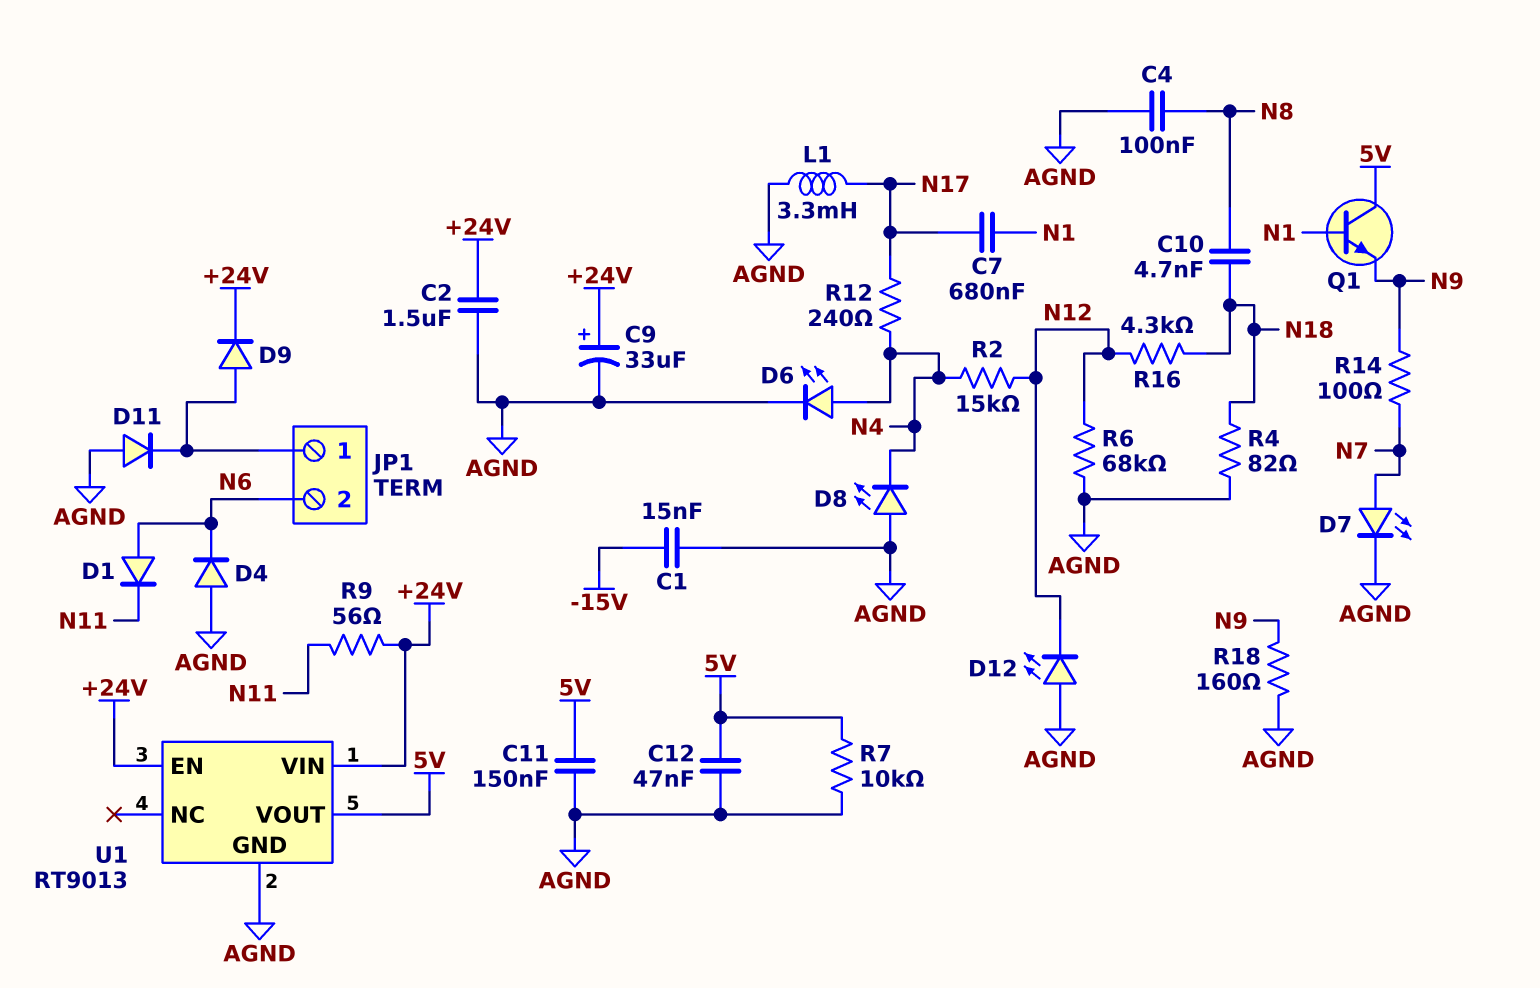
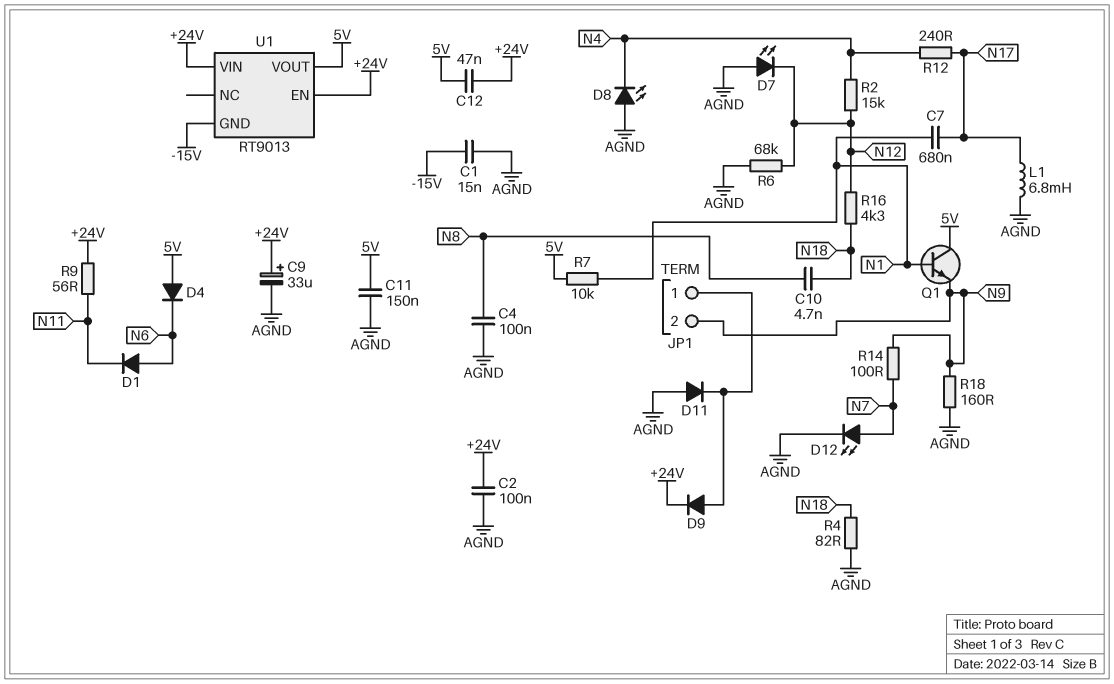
C2: 1.5uF (+24V, AGND) -> 100nF (+24V, AGND)
C12: 47nF (5V, AGND) -> 47nF (+24V, 5V)
D4: diode (A AGND, K N6) -> diode (A 5V, K N6)
D6: LED (A N4, K AGND) -> none
D7: LED (A N7, K AGND) -> LED (A AGND, K N12)
D12: LED (A AGND, K N12) -> LED (A N7, K AGND)
JP1 pin 2: N6 -> N9
L1: 3.3mH (AGND, N17) -> 6.8mH (AGND, N17)
R7: 10k (5V, AGND) -> 10k (5V, N1)
U1 pin GND: AGND -> -15V

